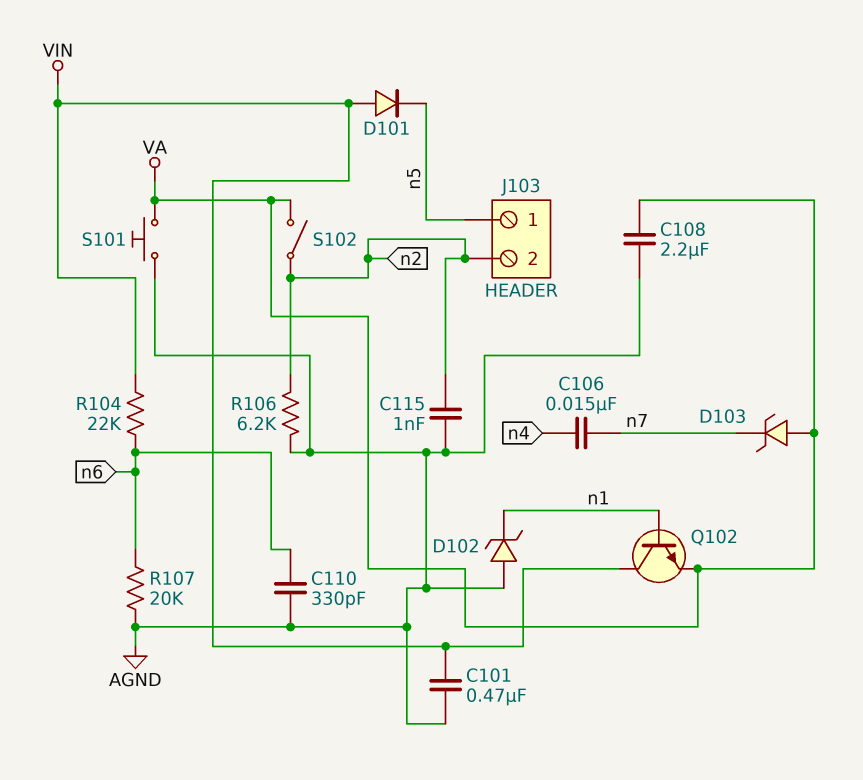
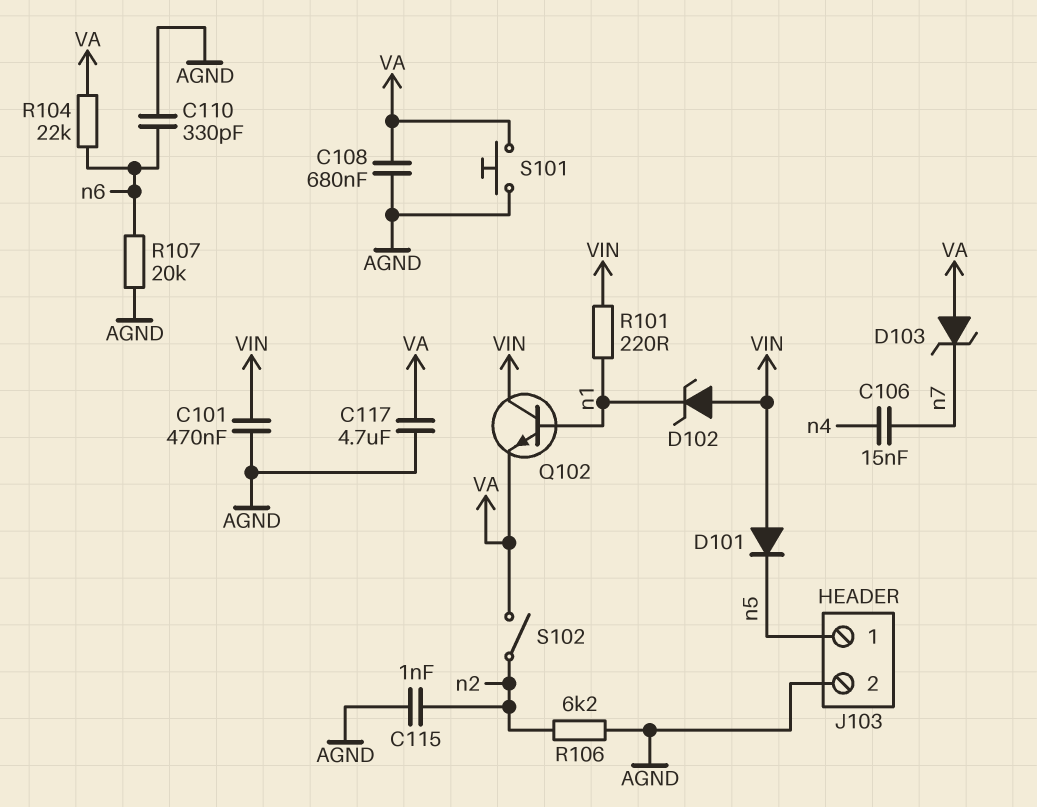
C108: 2.2uF (AGND, VA) -> 680nF (AGND, VA)
C117: none -> 4.7uF (AGND, VA)
D102: zener (A AGND, K n1) -> zener (A VIN, K n1)
J103 pin 2: n2 -> AGND
R101: none -> 220 (VIN, n1)
R104: 22k (VIN, n6) -> 22k (VA, n6)

